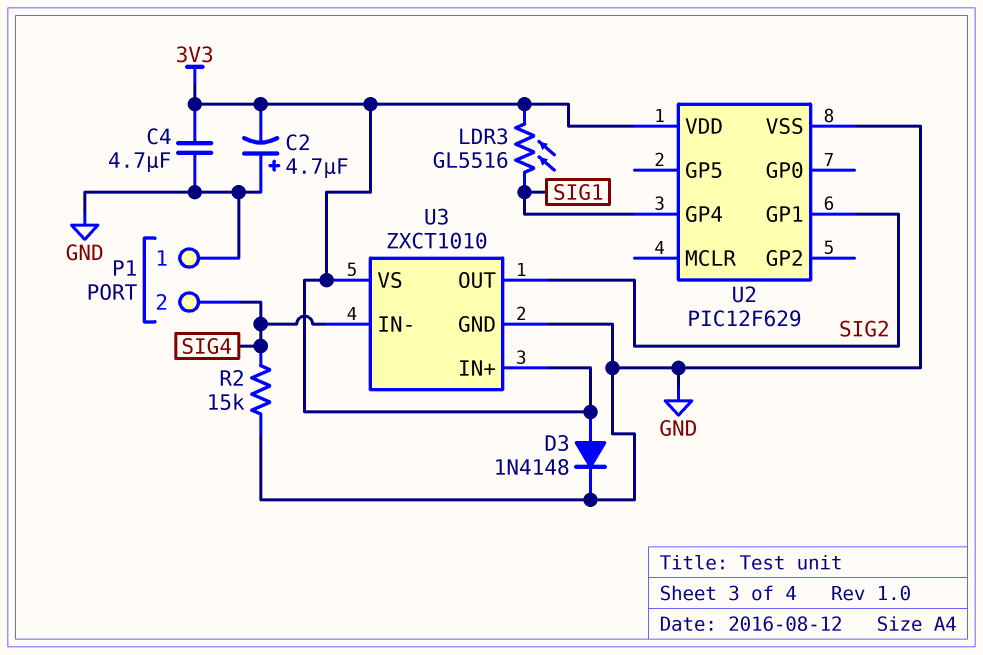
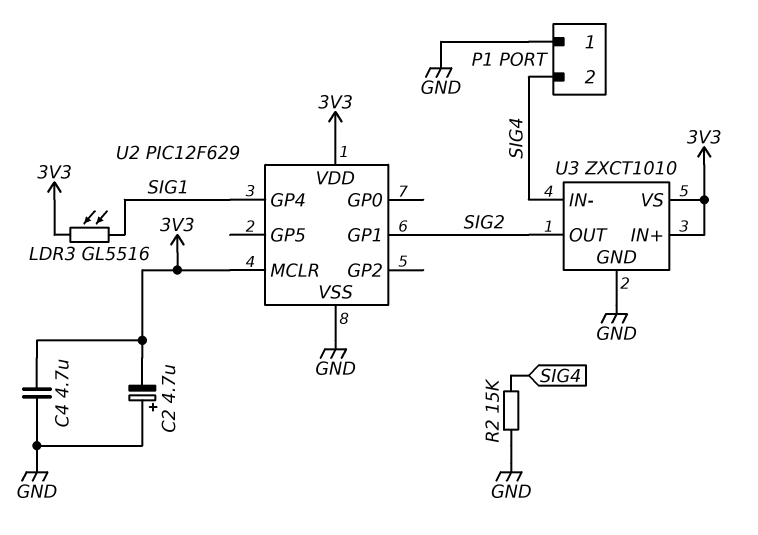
D3: diode 1N4148 (A 3V3, K GND) -> none
U2 pin MCLR: none -> 3V3

